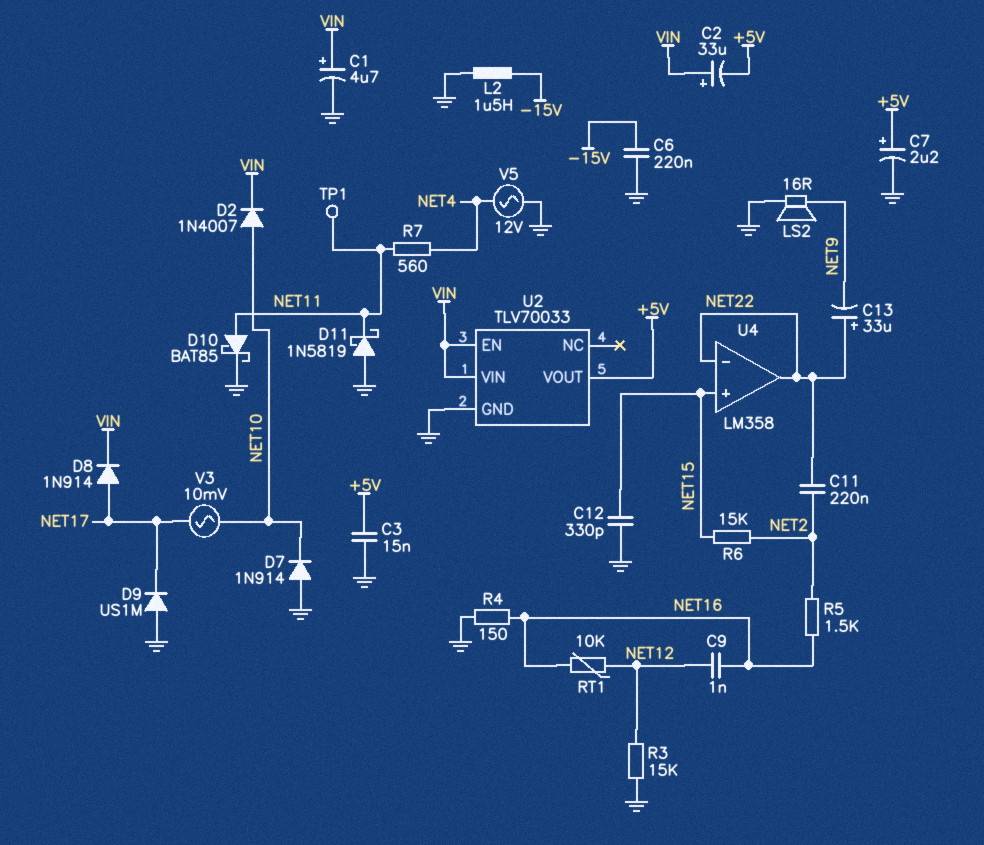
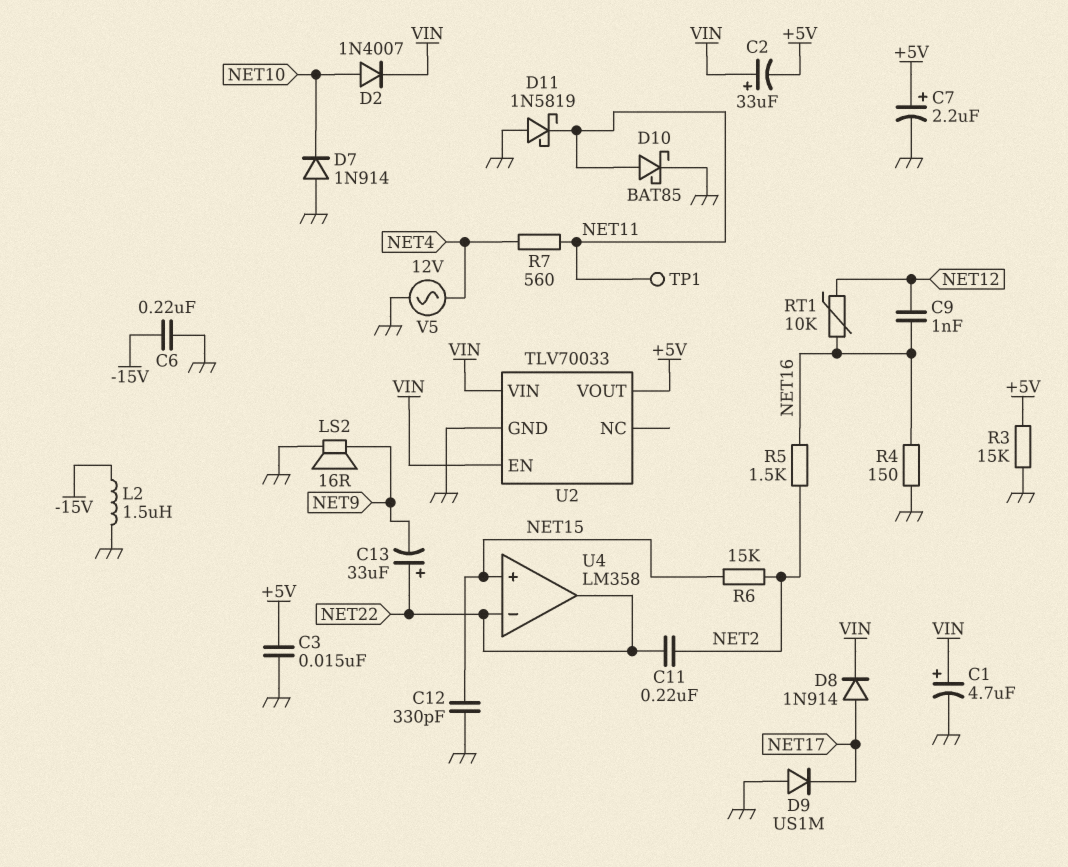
R3: 15k (GND, NET12) -> 15k (+5V, GND)
V3: AC 10mV (NET10, NET17) -> none

